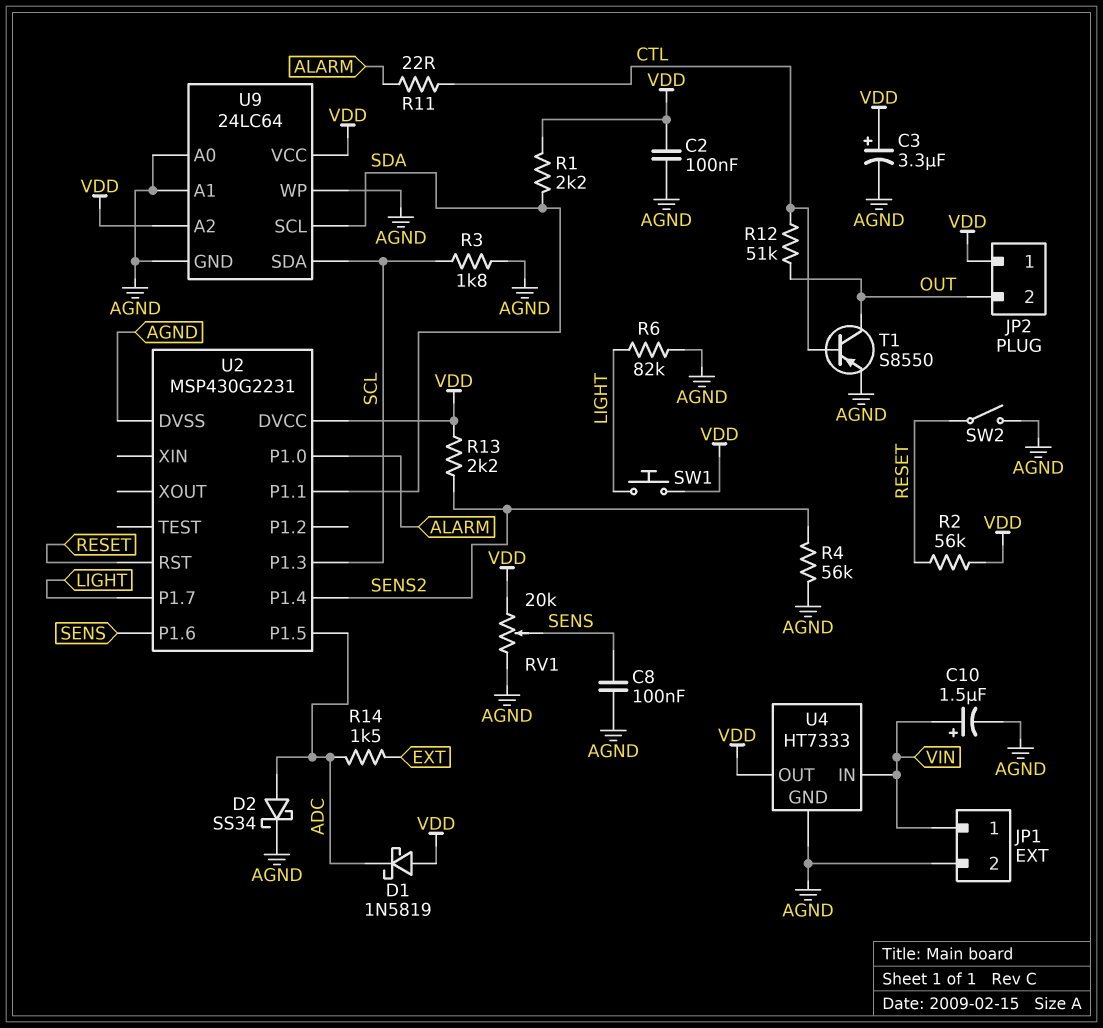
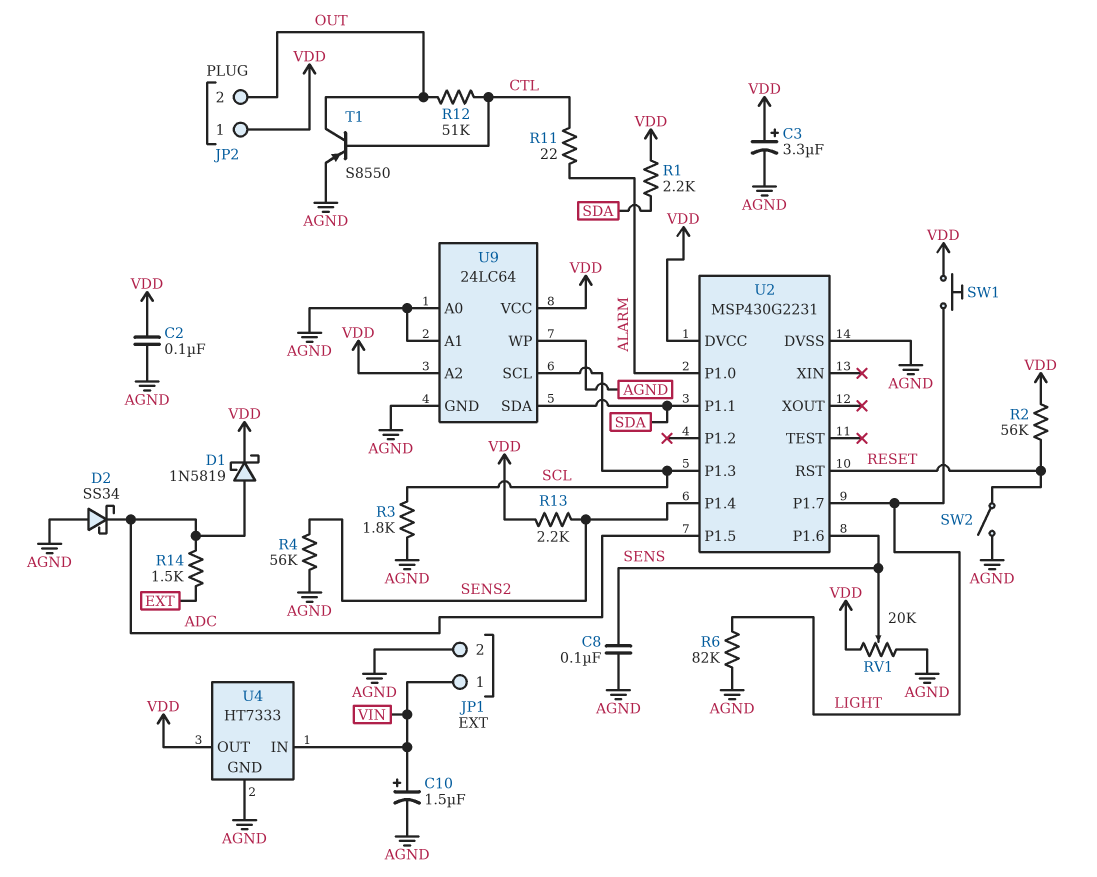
D1: schottky 1N5819 (A VDD, K ADC) -> schottky 1N5819 (A ADC, K VDD)
D2: schottky SS34 (A ADC, K AGND) -> schottky SS34 (A AGND, K ADC)
U9 pin SCL: SDA -> SCL
U9 pin SDA: SCL -> SDA

